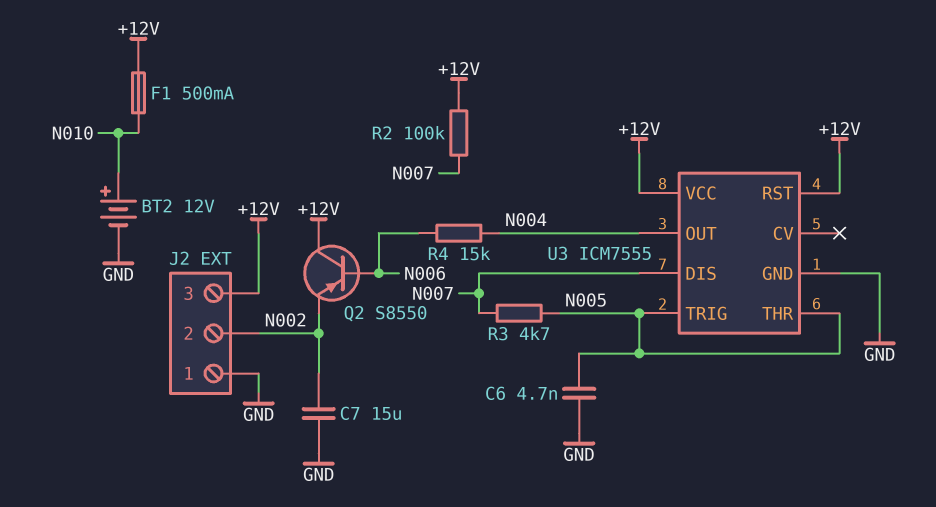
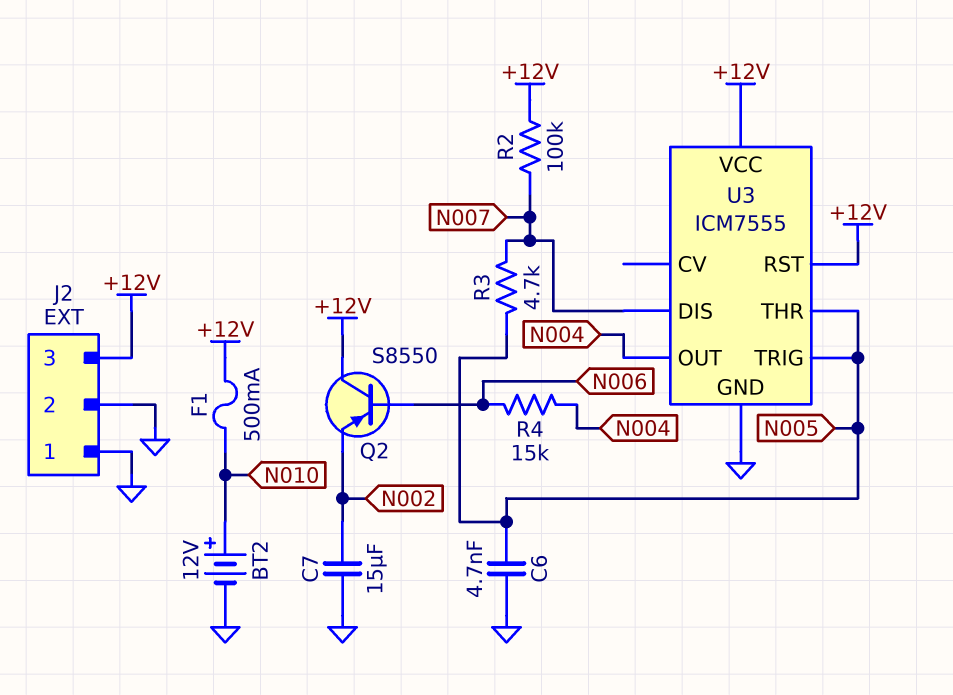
J2 pin 2: N002 -> GND

